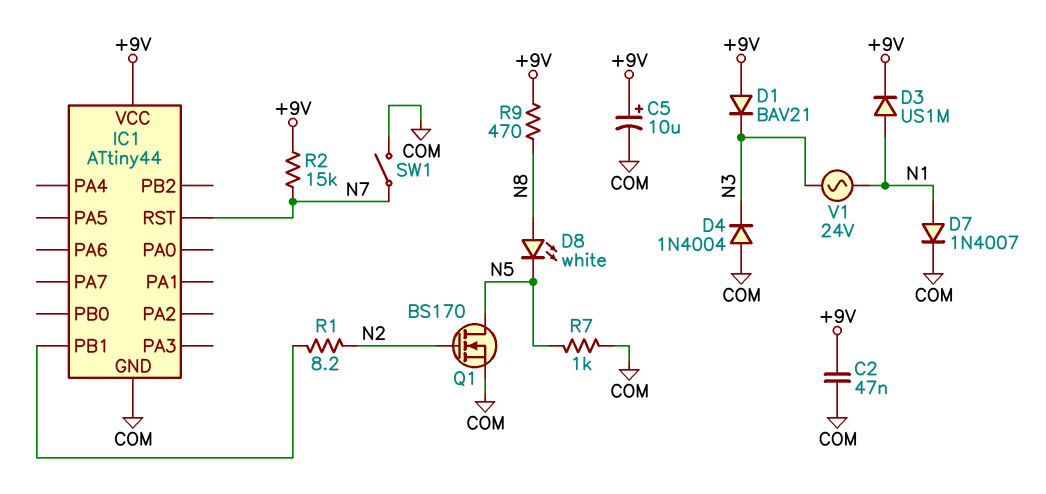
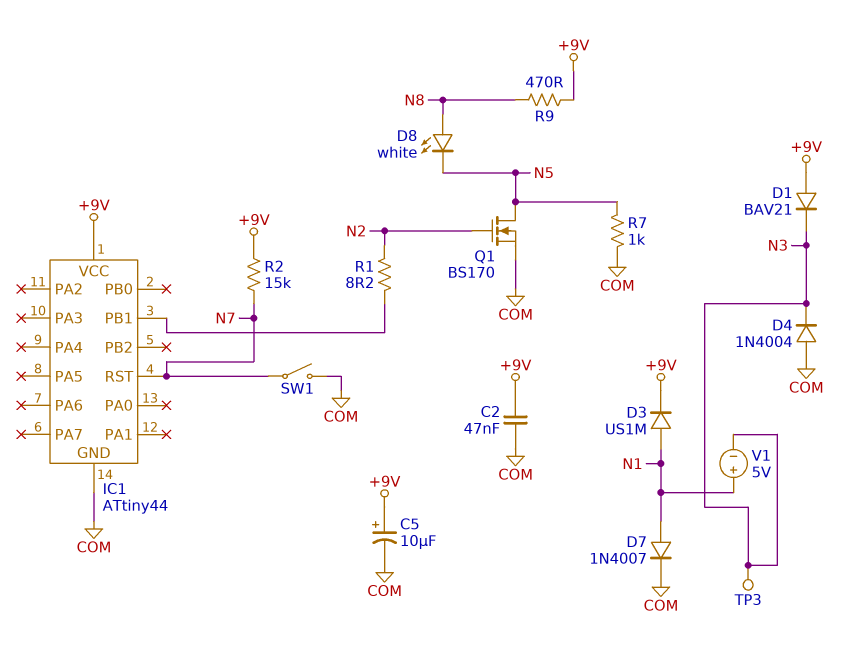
TP3: none -> test point (N3)
V1: AC 24V (N1, N3) -> 5V (plus N1, minus N3)

